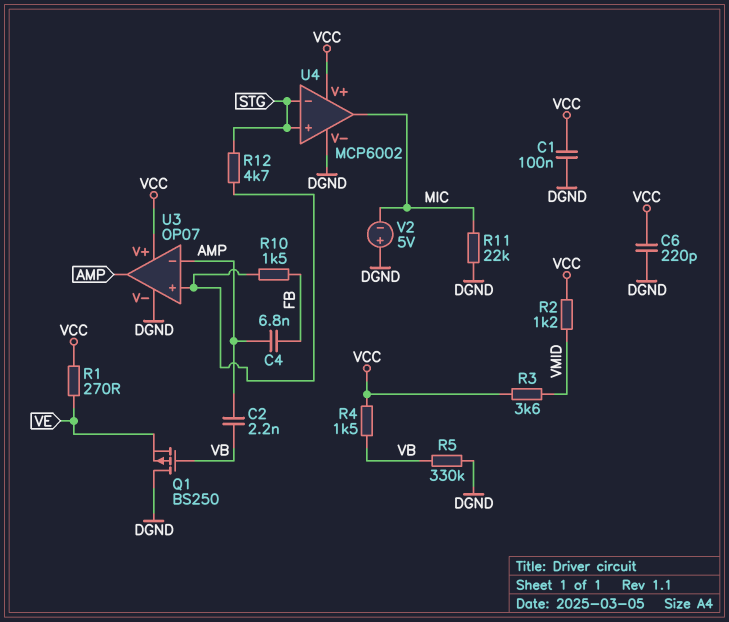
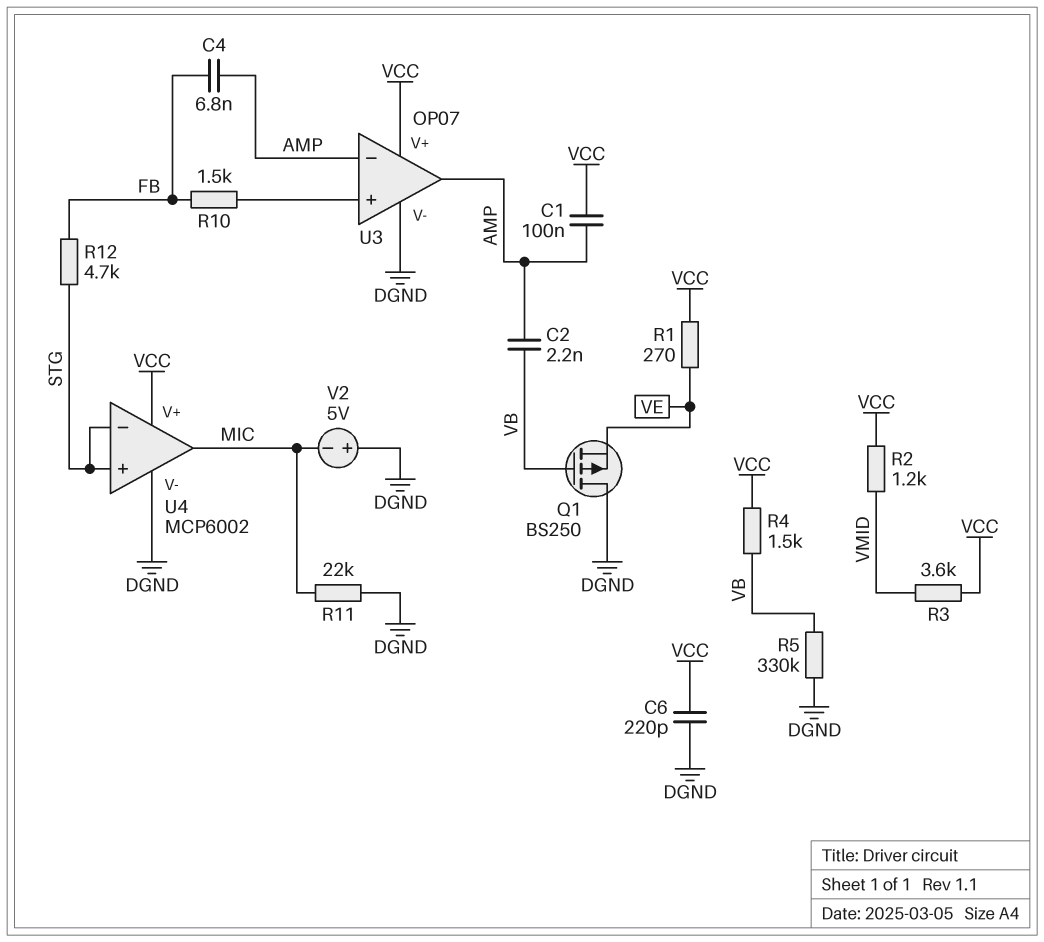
C1: 100nF (DGND, VCC) -> 100nF (AMP, VCC)
R12: 4.7k (STG, U3/in+) -> 4.7k (FB, STG)

